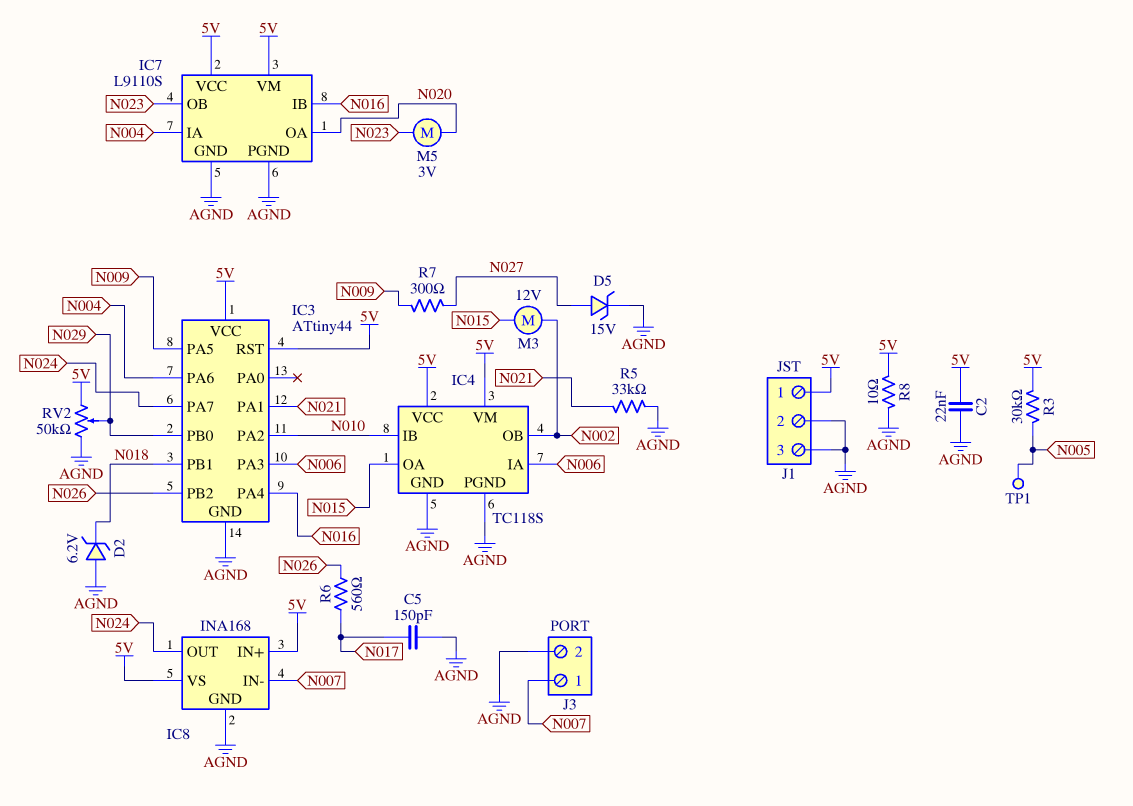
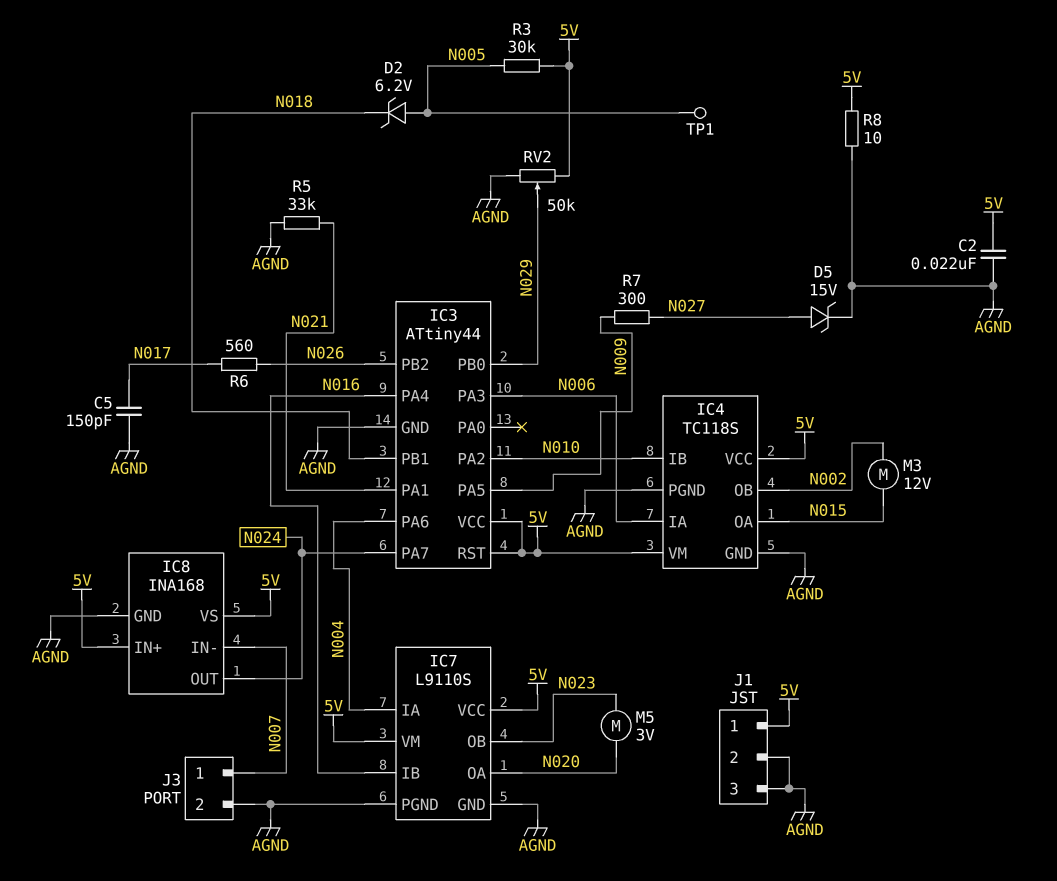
D2: zener 6.2V (A AGND, K N018) -> zener 6.2V (A N005, K N018)

